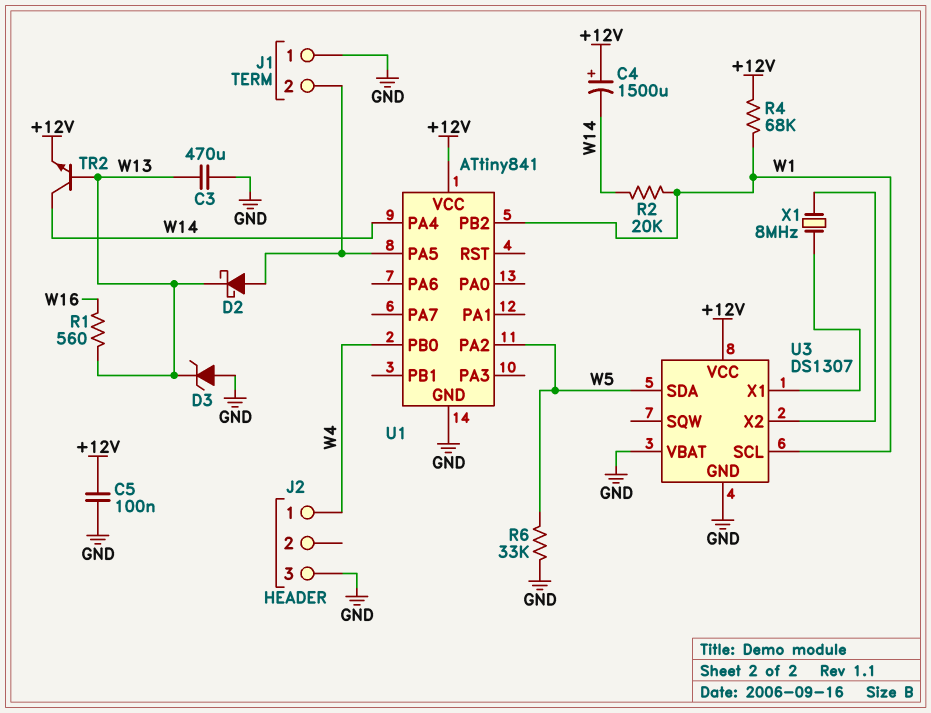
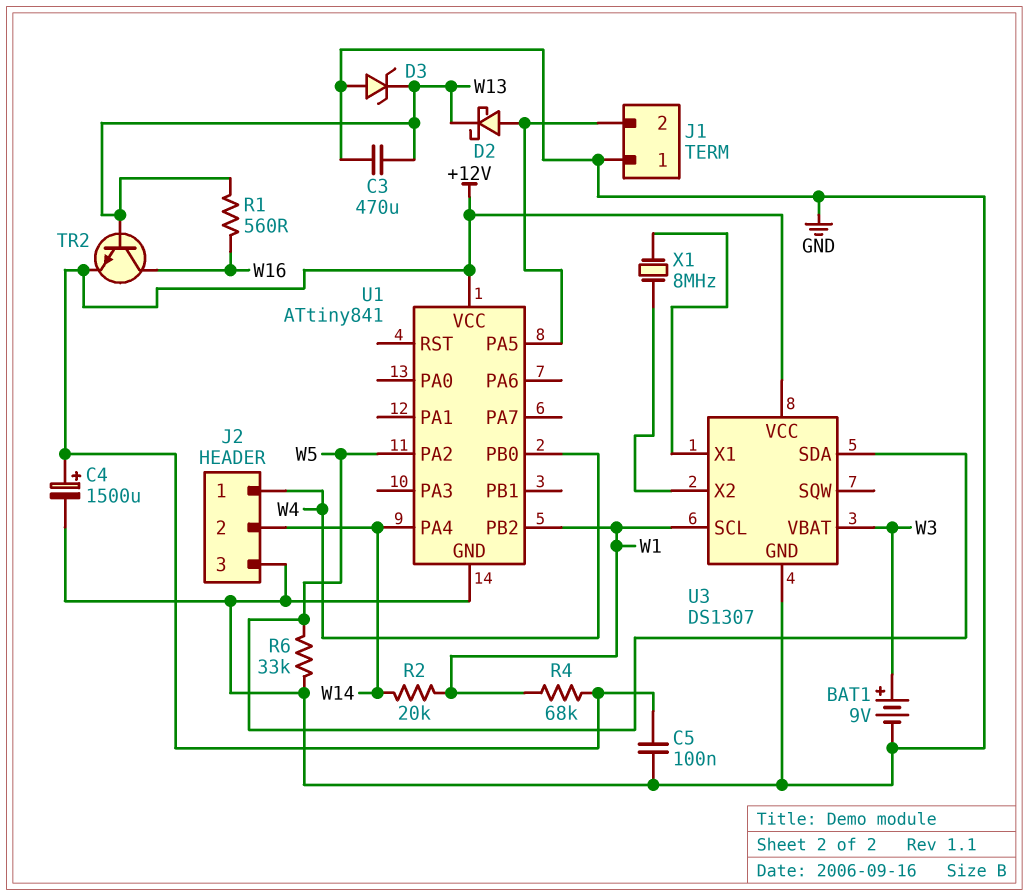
BAT1: none -> 9V (plus W3, minus GND)
C4: 1500uF (plus +12V, minus W14) -> 1500uF (plus +12V, minus GND)
J2 pin 2: none -> W14
TR2: NPN (B W13, C W14, E +12V) -> NPN (B W13, C W16, E +12V)
U3 pin VBAT: GND -> W3

